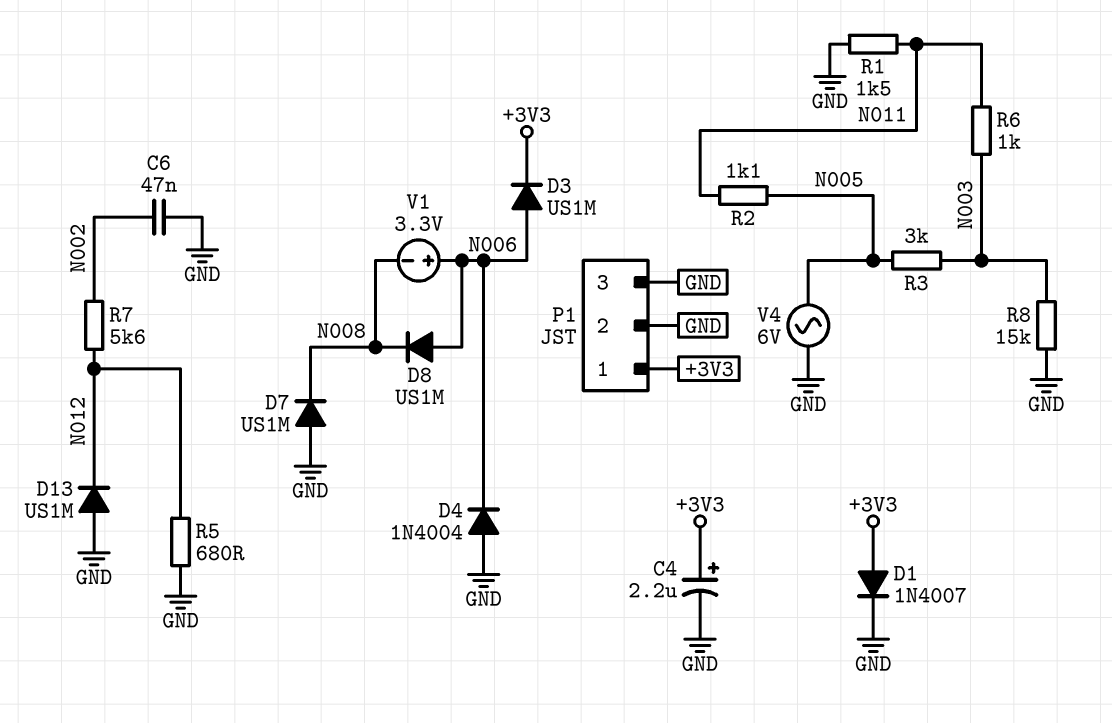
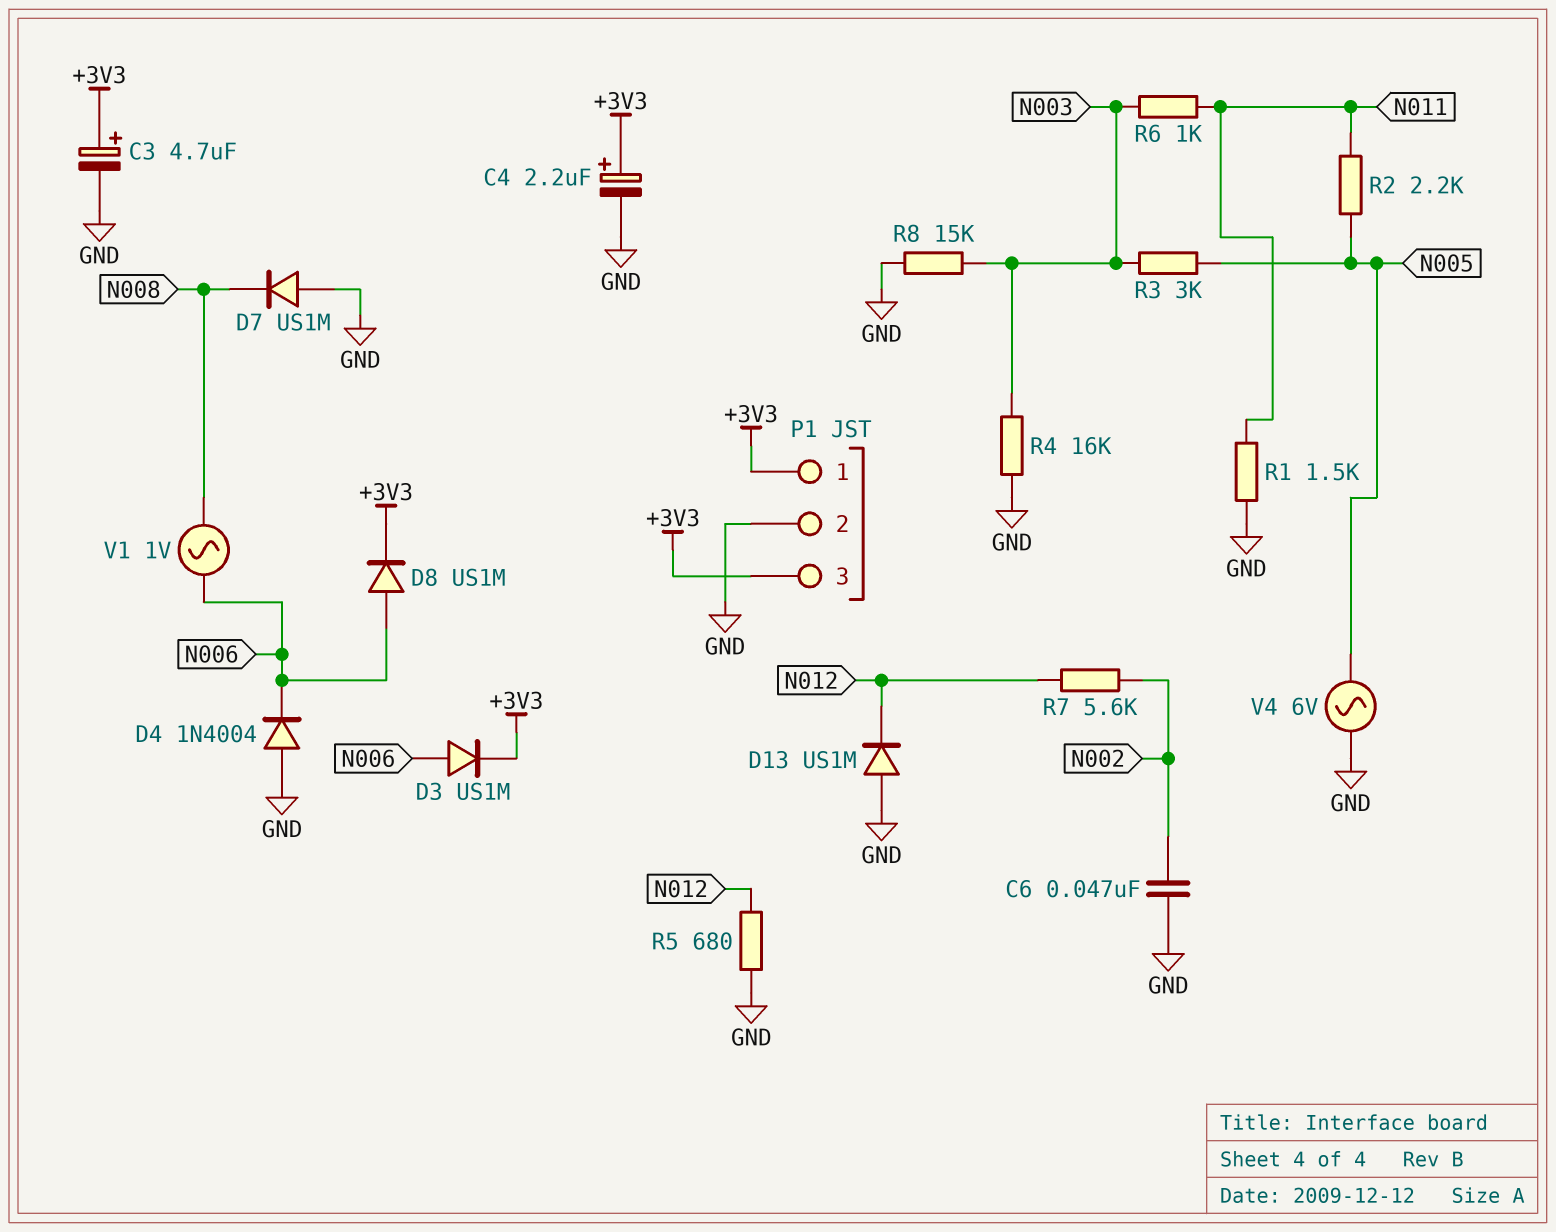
C3: none -> 4.7uF (plus +3V3, minus GND)
D1: diode 1N4007 (A +3V3, K GND) -> none
D8: diode US1M (A N006, K N008) -> diode US1M (A N006, K +3V3)
P1 pin 3: GND -> +3V3
R2: 1.1k (N005, N011) -> 2.2k (N005, N011)
R4: none -> 16k (GND, N003)
V1: 3.3V (plus N006, minus N008) -> AC 1V (N006, N008)

